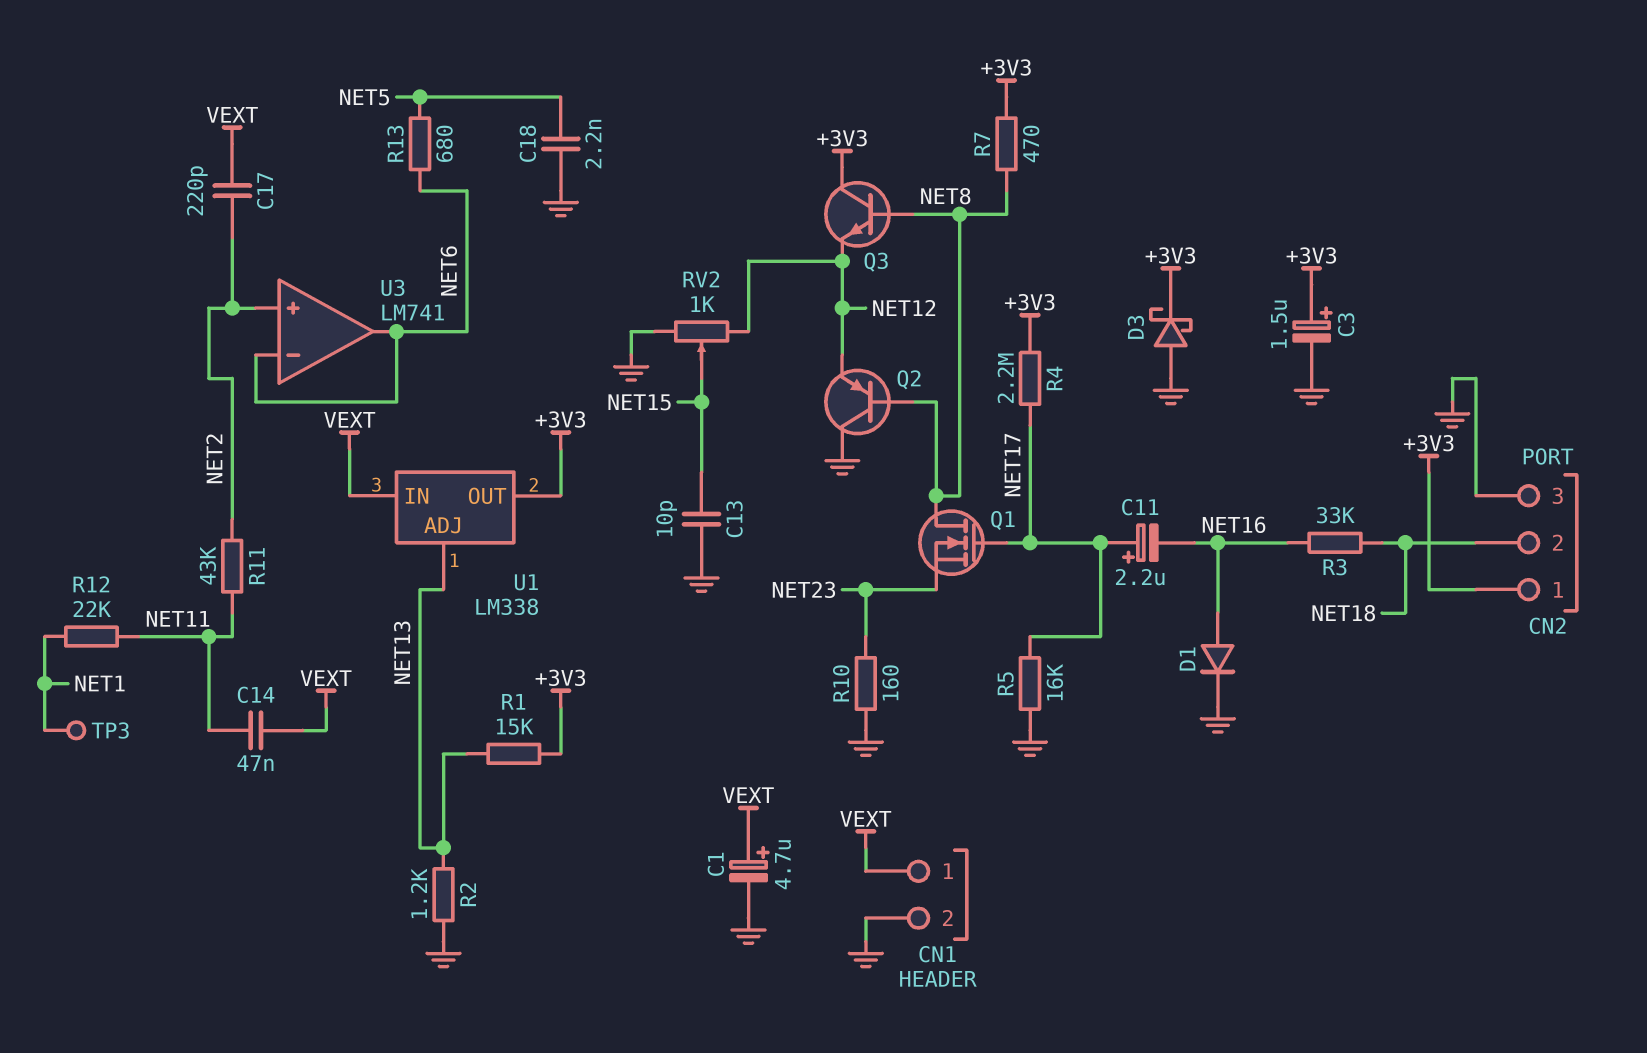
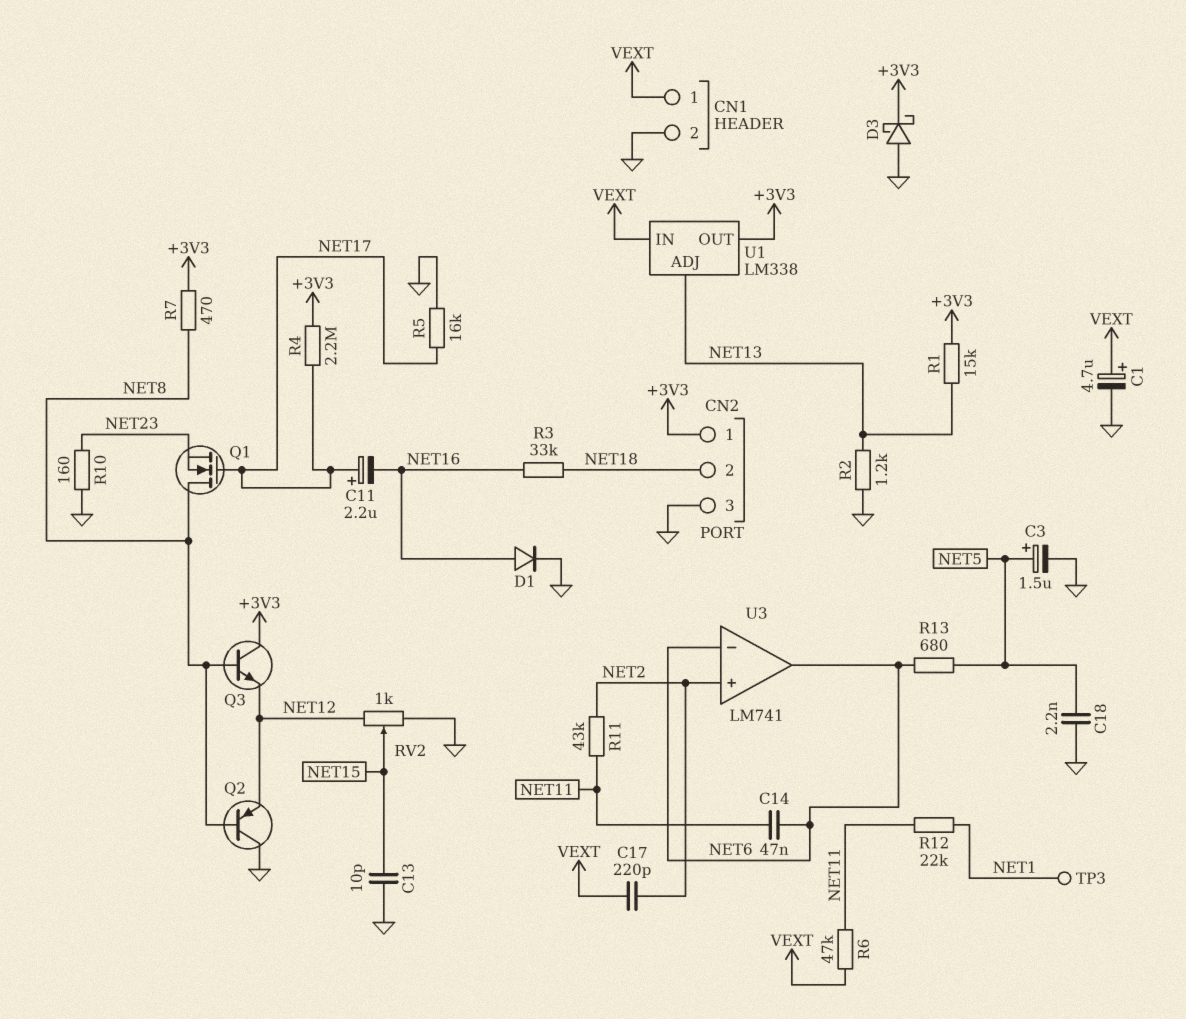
C3: 1.5uF (plus +3V3, minus GND) -> 1.5uF (plus NET5, minus GND)
C14: 47nF (NET11, VEXT) -> 47nF (NET6, NET11)
R6: none -> 47k (NET11, VEXT)

